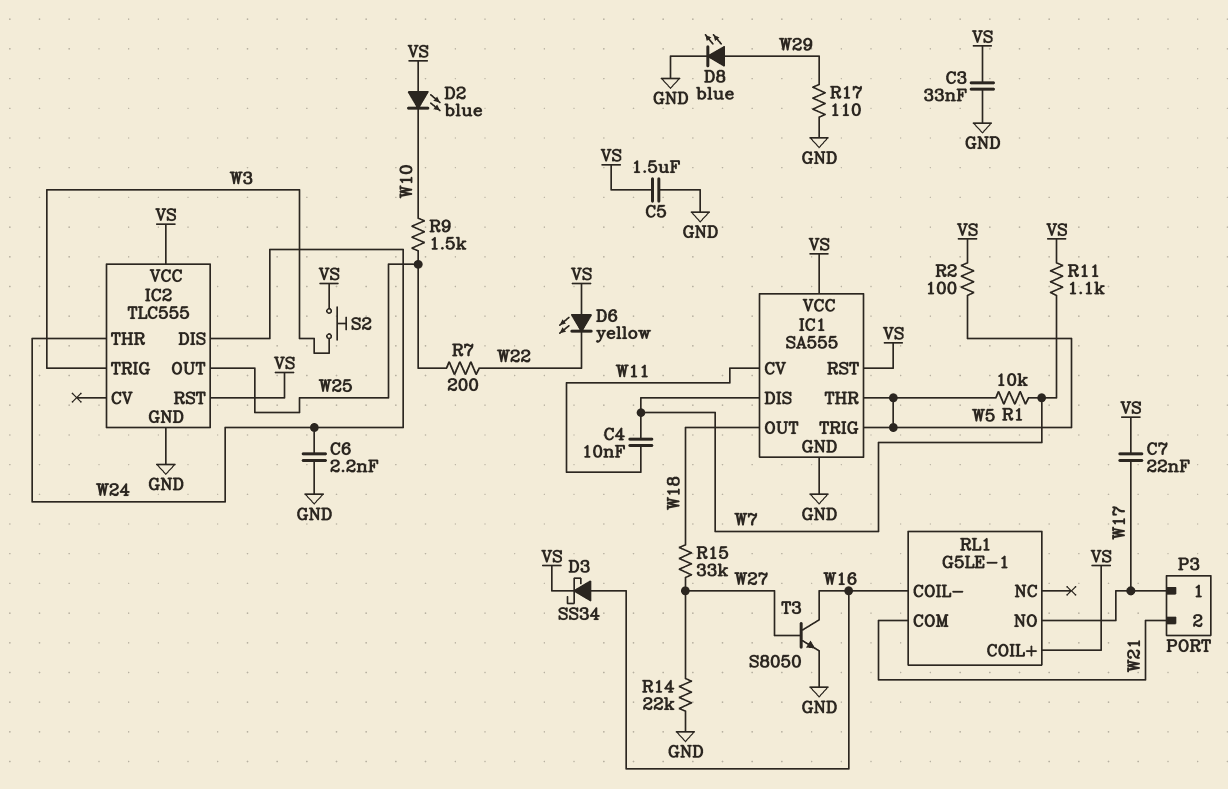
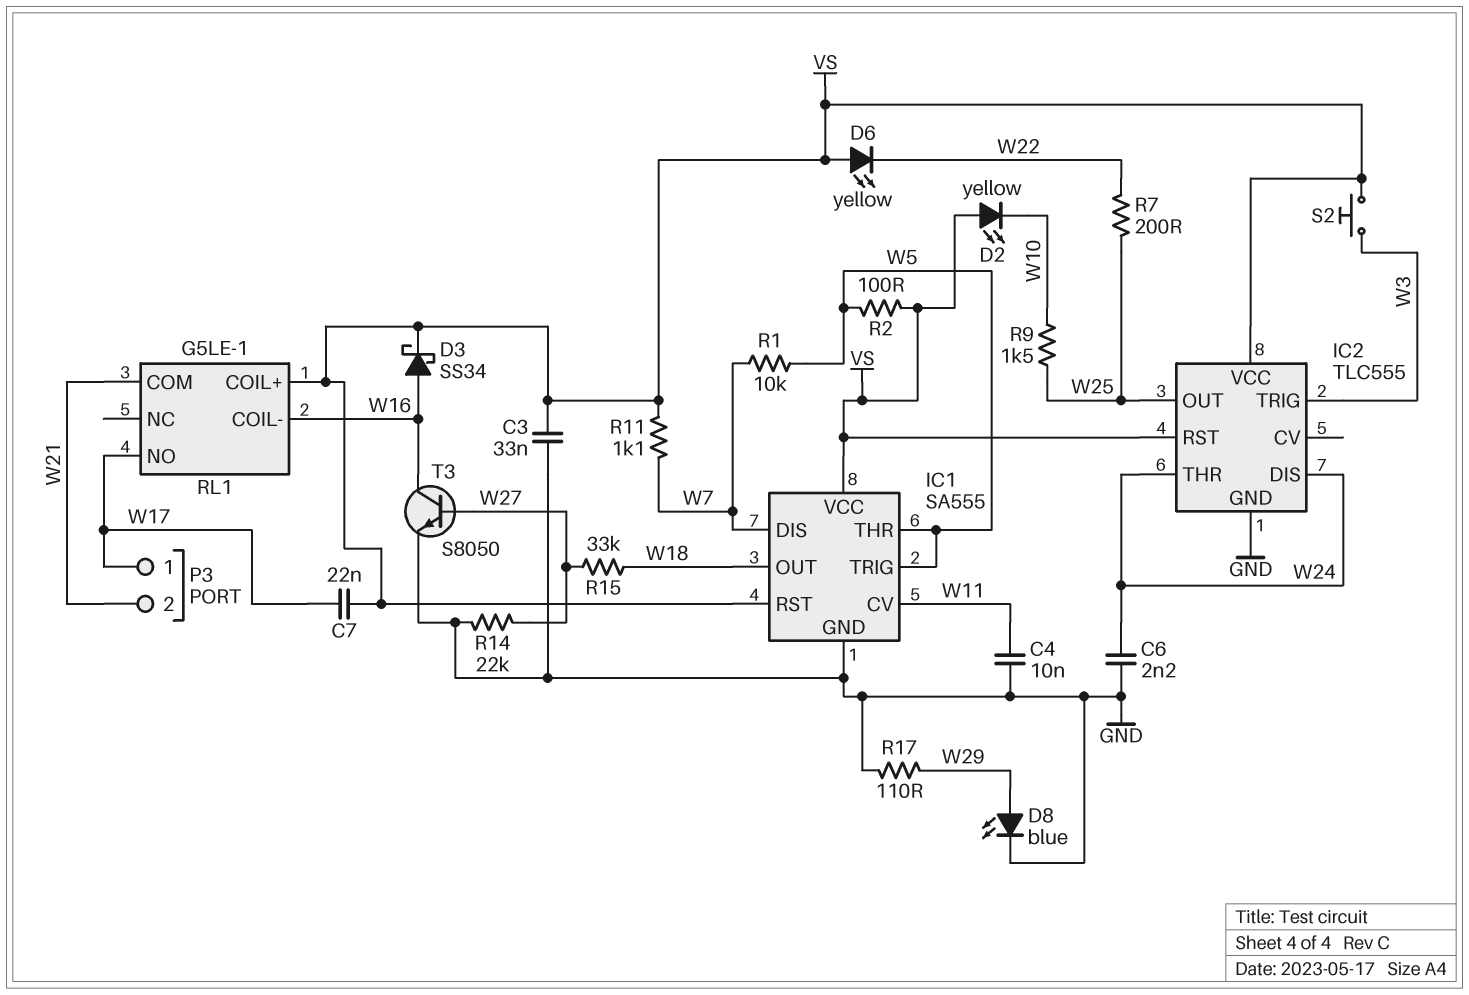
C4: 10nF (W7, W11) -> 10nF (GND, W11)
C5: 1.5uF (GND, VS) -> none
D2: LED blue (A VS, K W10) -> LED yellow (A VS, K W10)

